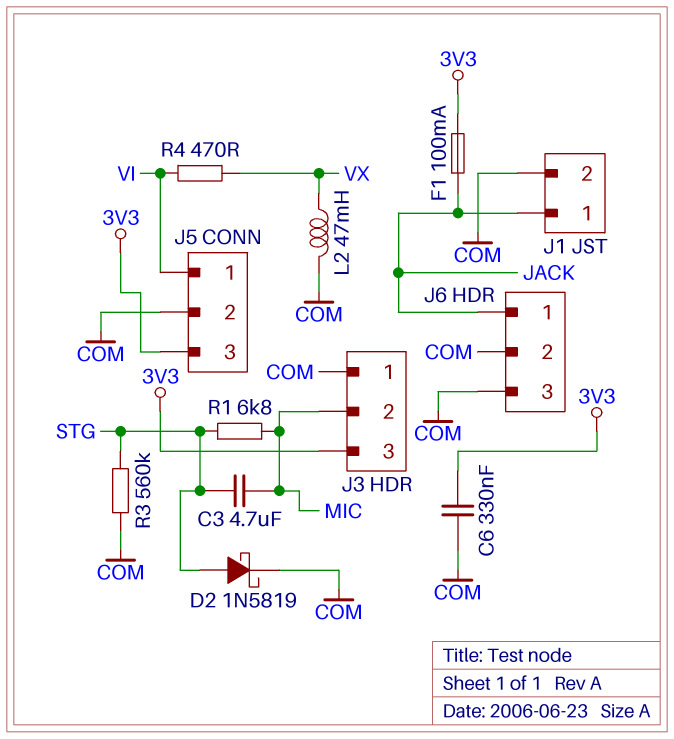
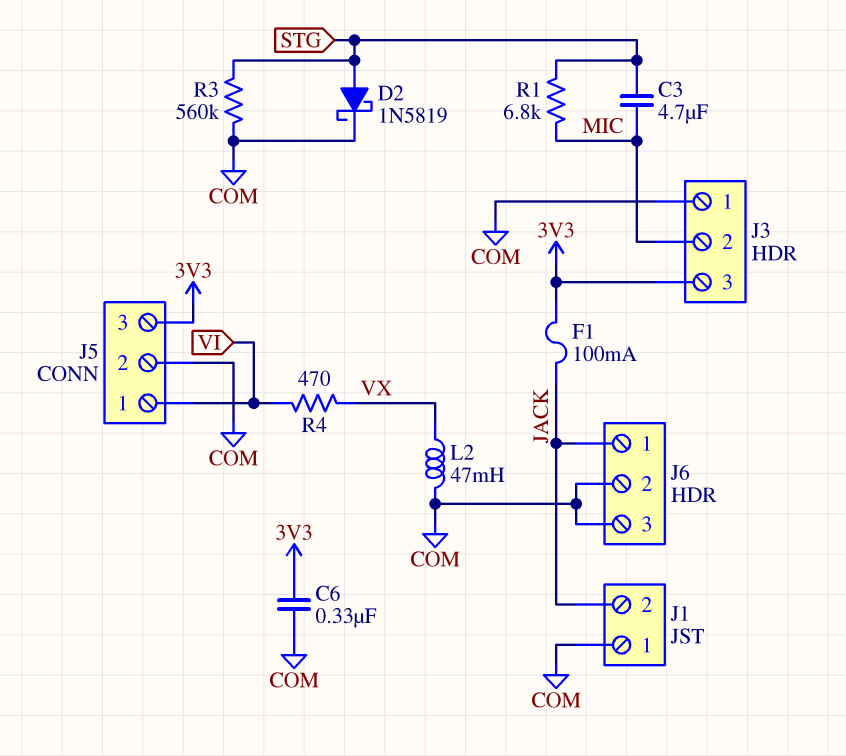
J1 pin 1: JACK -> COM
J1 pin 2: COM -> JACK

